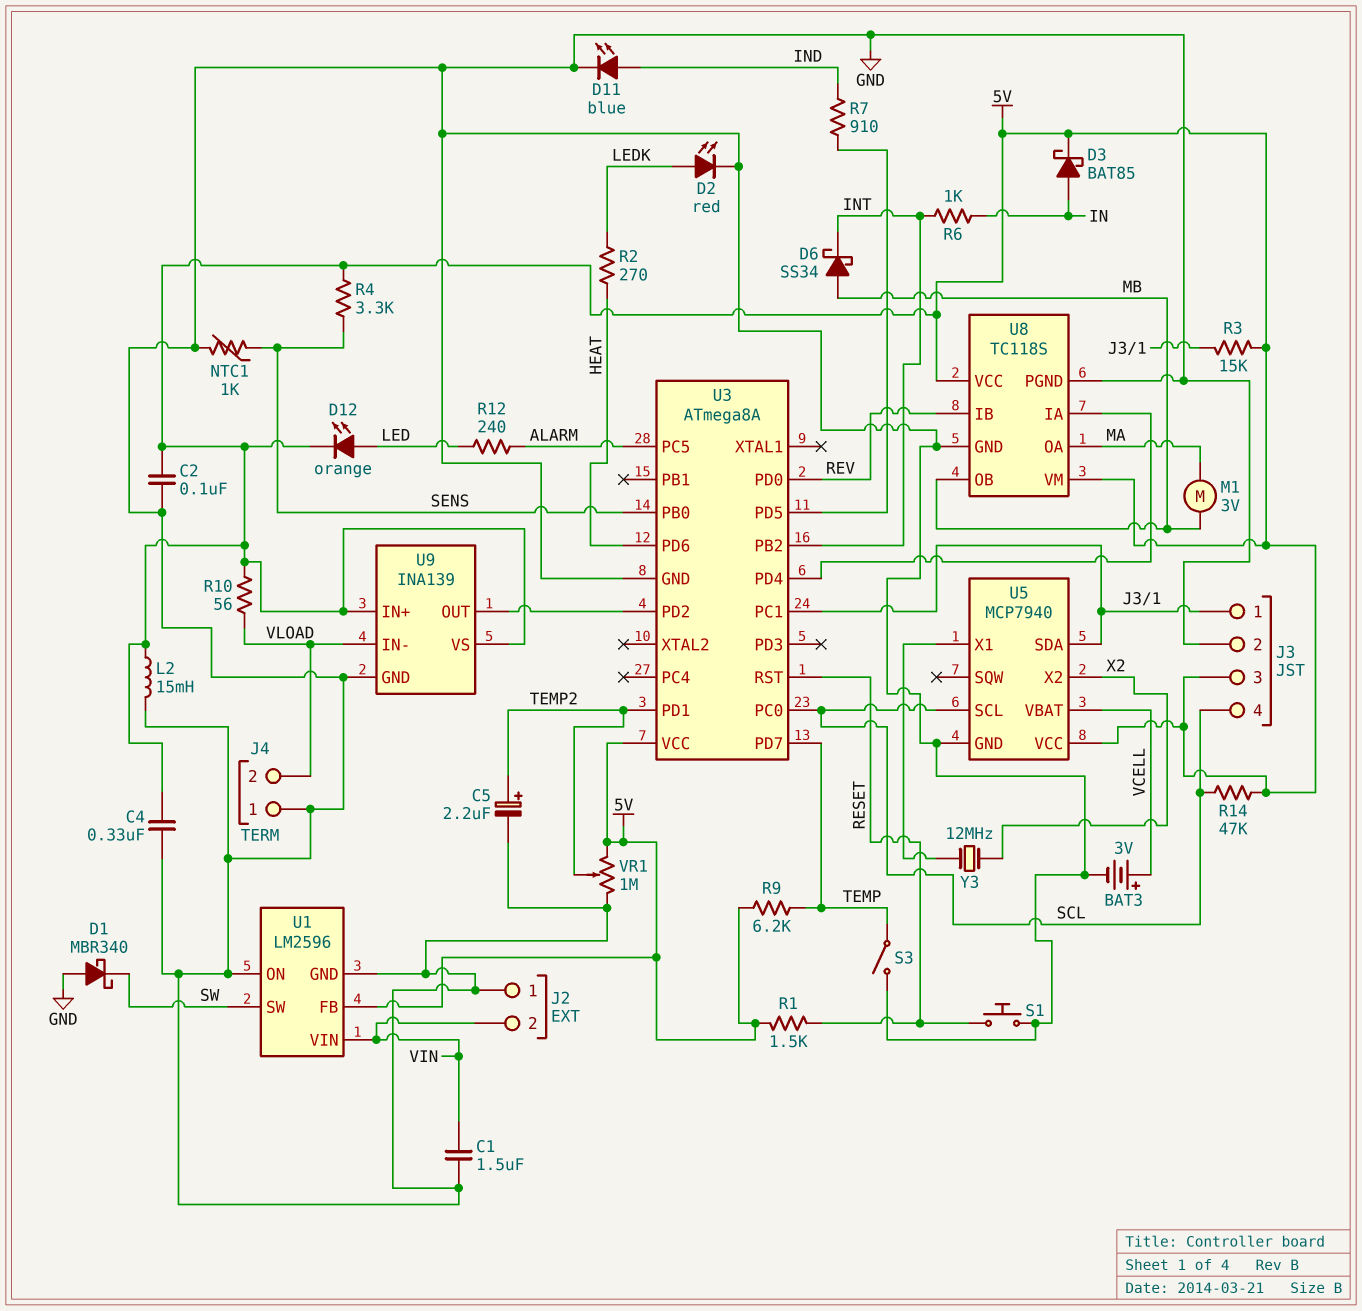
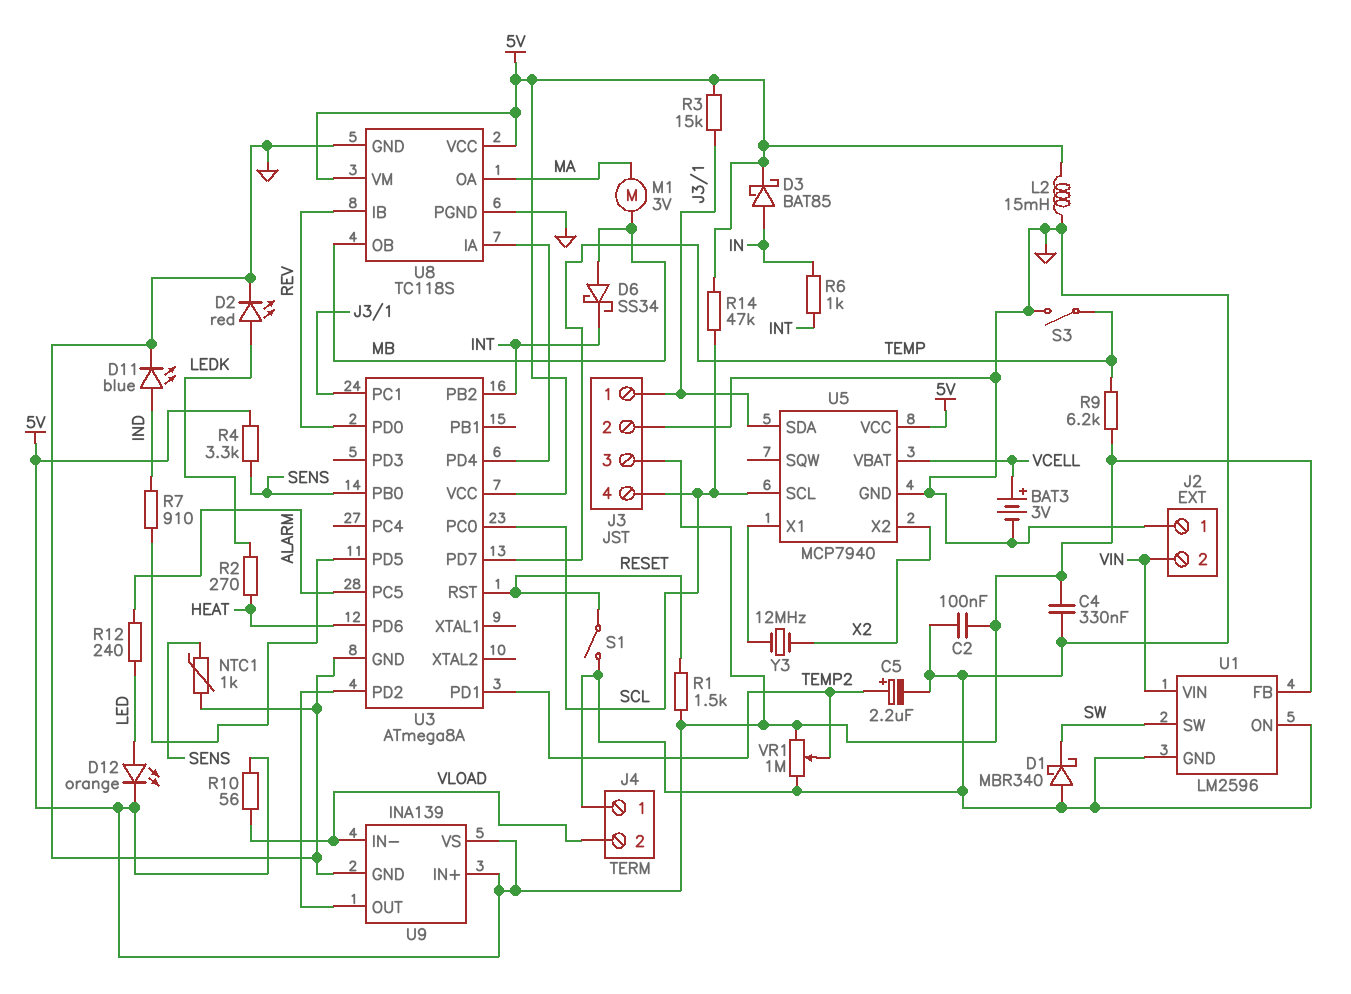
C1: 1.5uF (GND, VIN) -> none
S1: button (GND, RESET) -> switch (GND, RESET)

